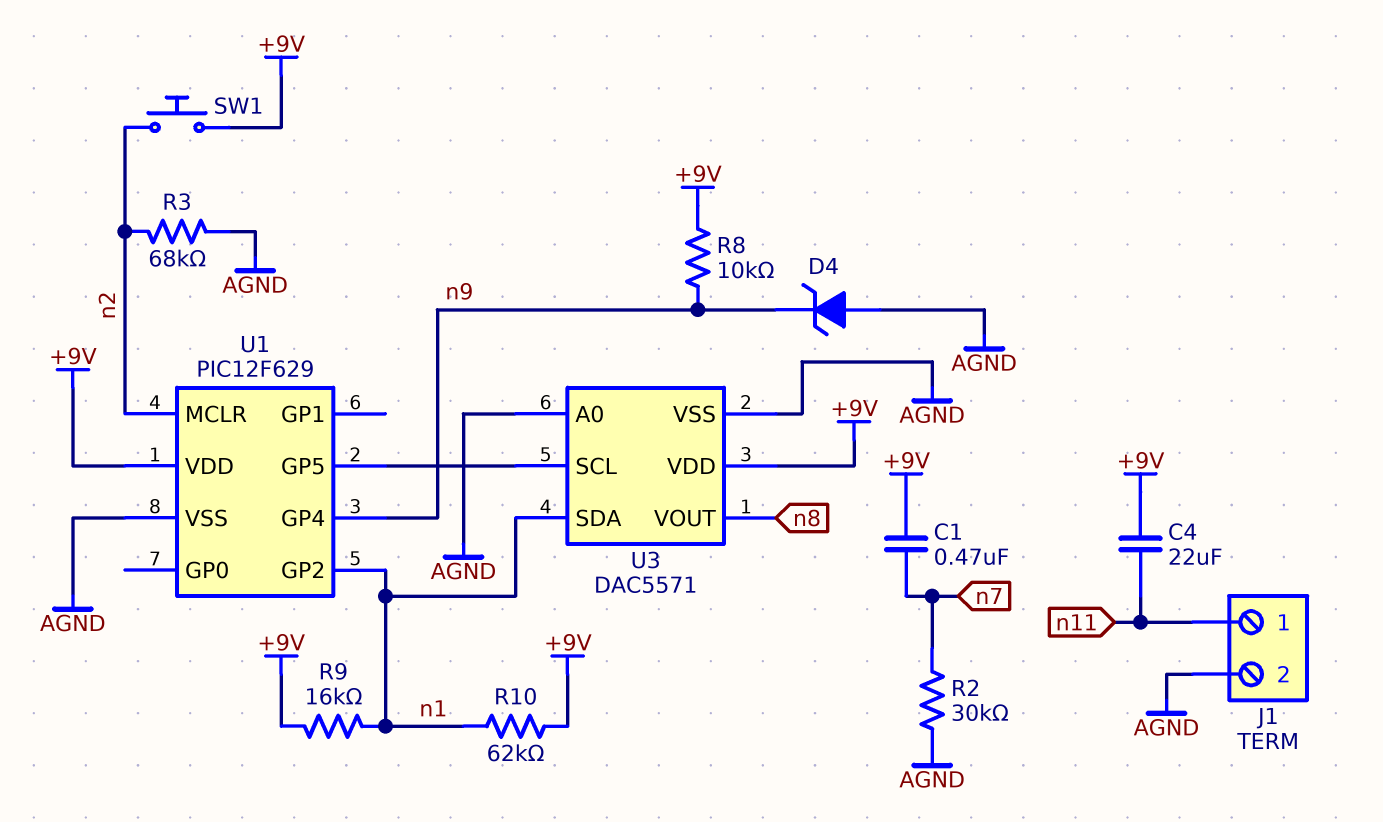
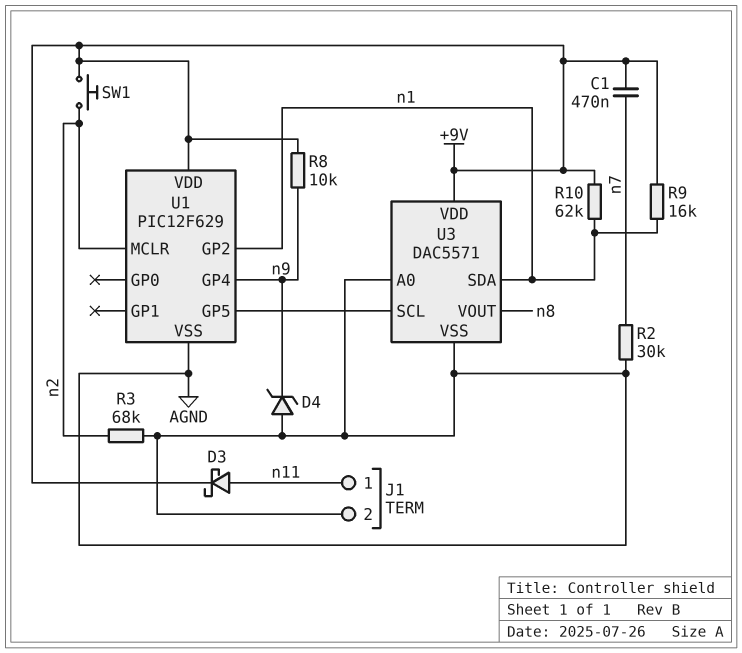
C4: 22uF (+9V, n11) -> none
D3: none -> schottky (A n11, K +9V)

